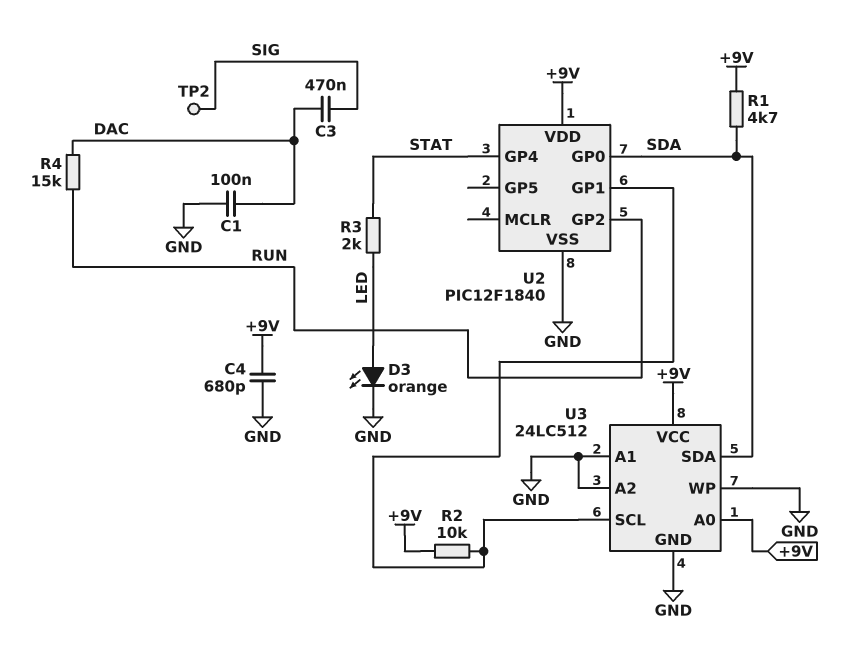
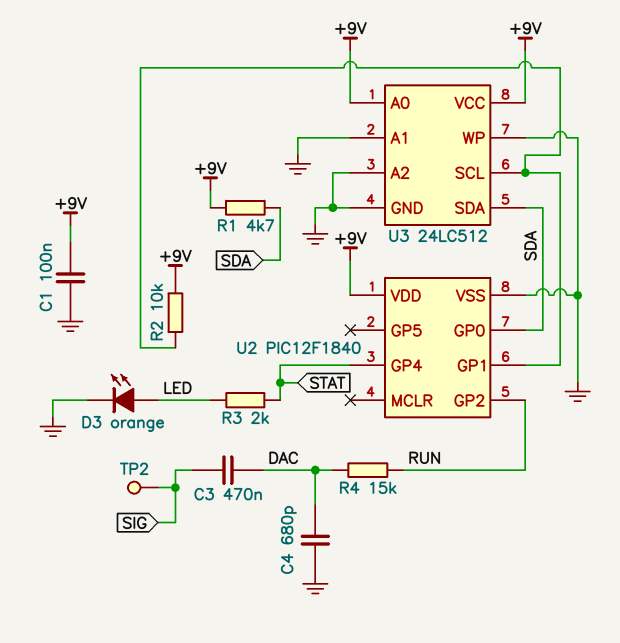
C1: 100nF (DAC, GND) -> 100nF (+9V, GND)
C4: 680pF (+9V, GND) -> 680pF (DAC, GND)

